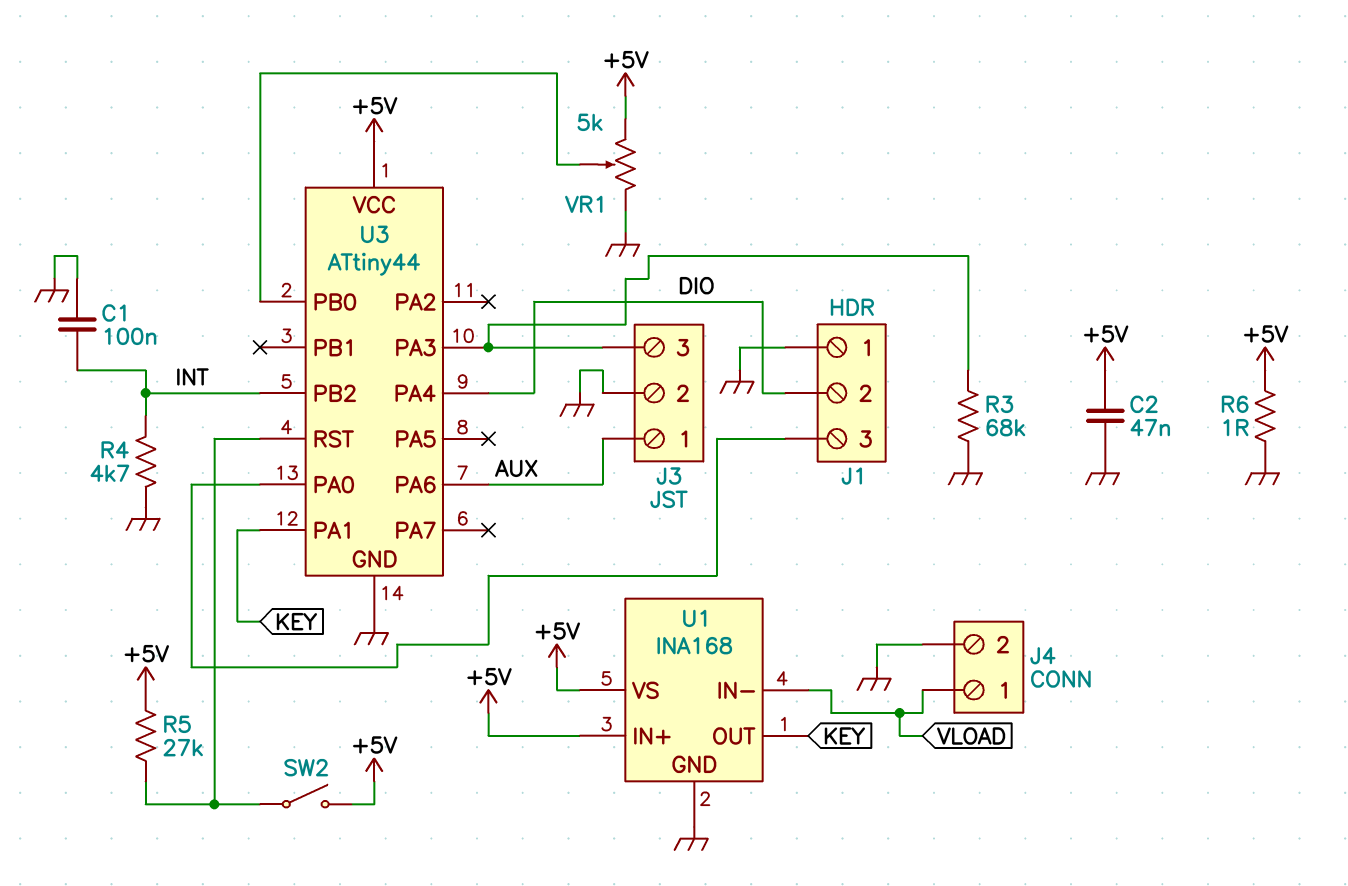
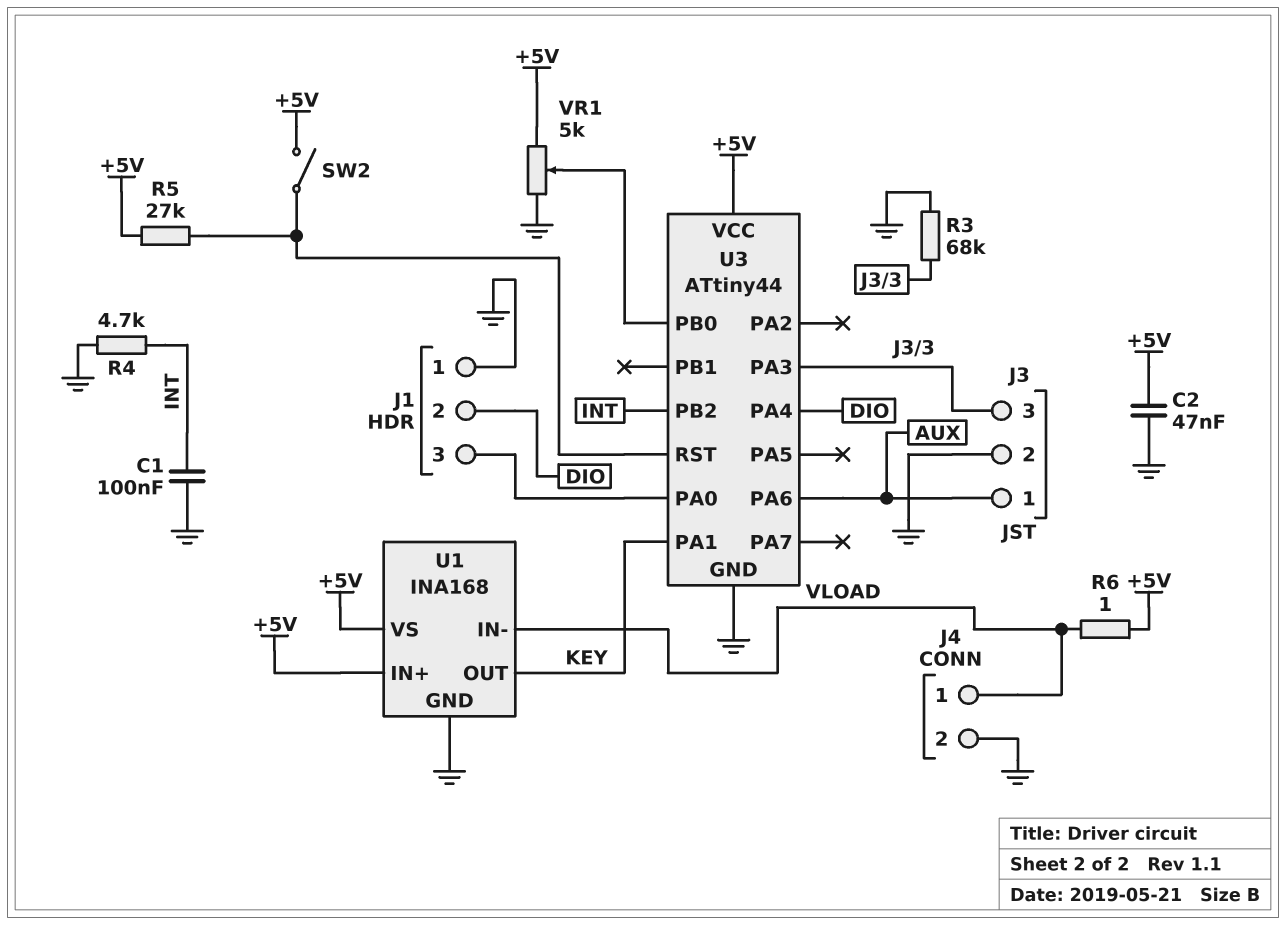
R6: 1 (+5V, GND) -> 1 (+5V, VLOAD)

